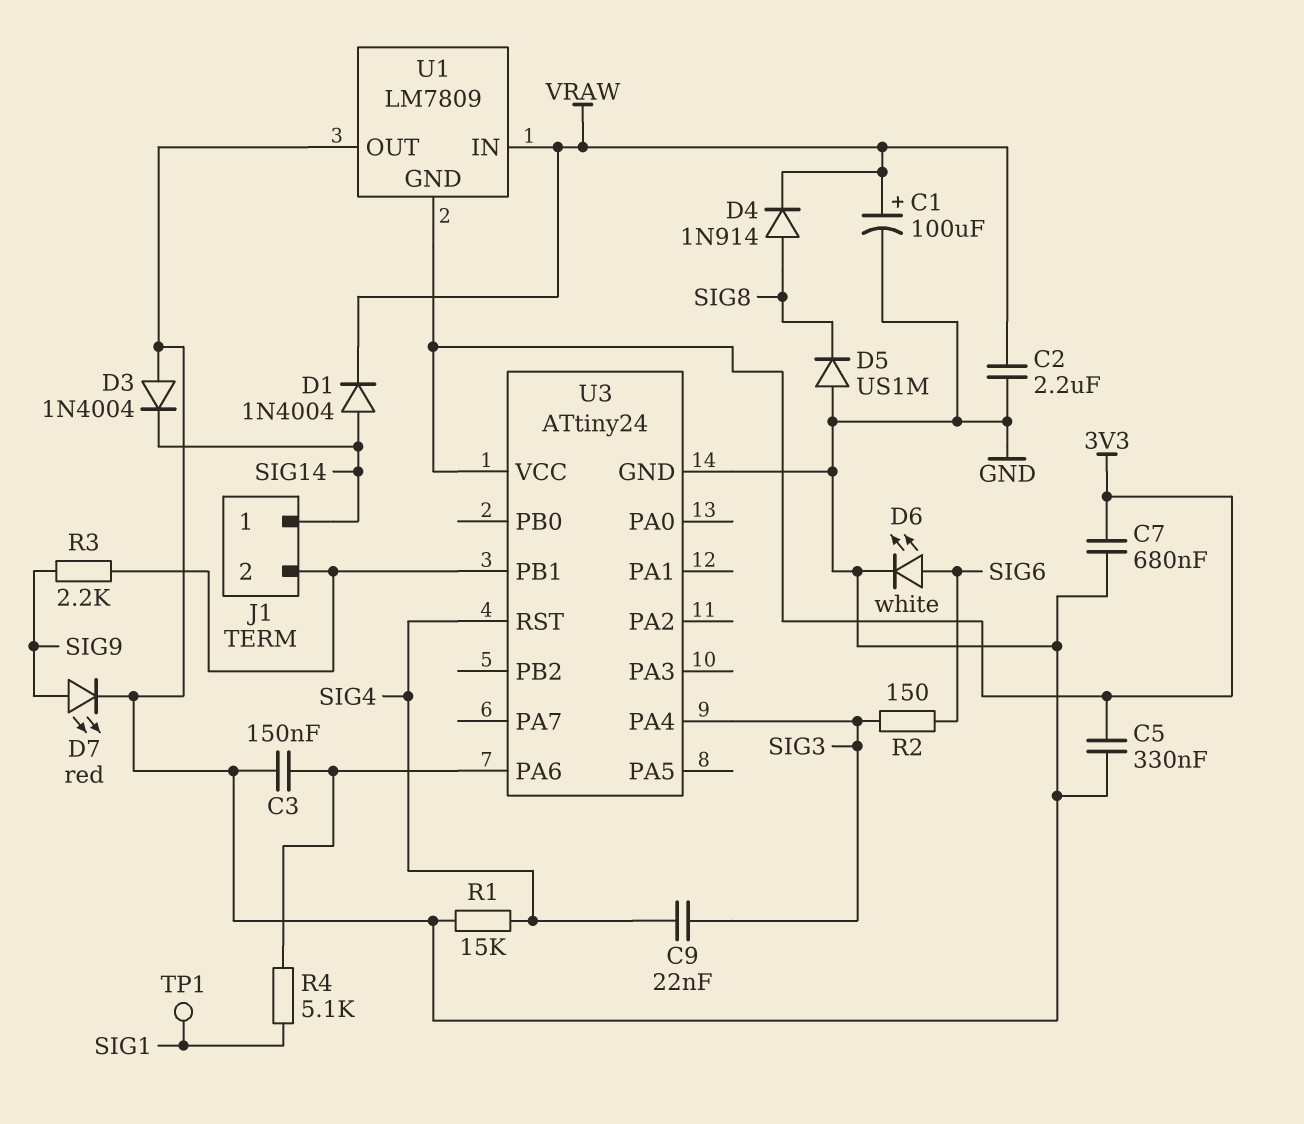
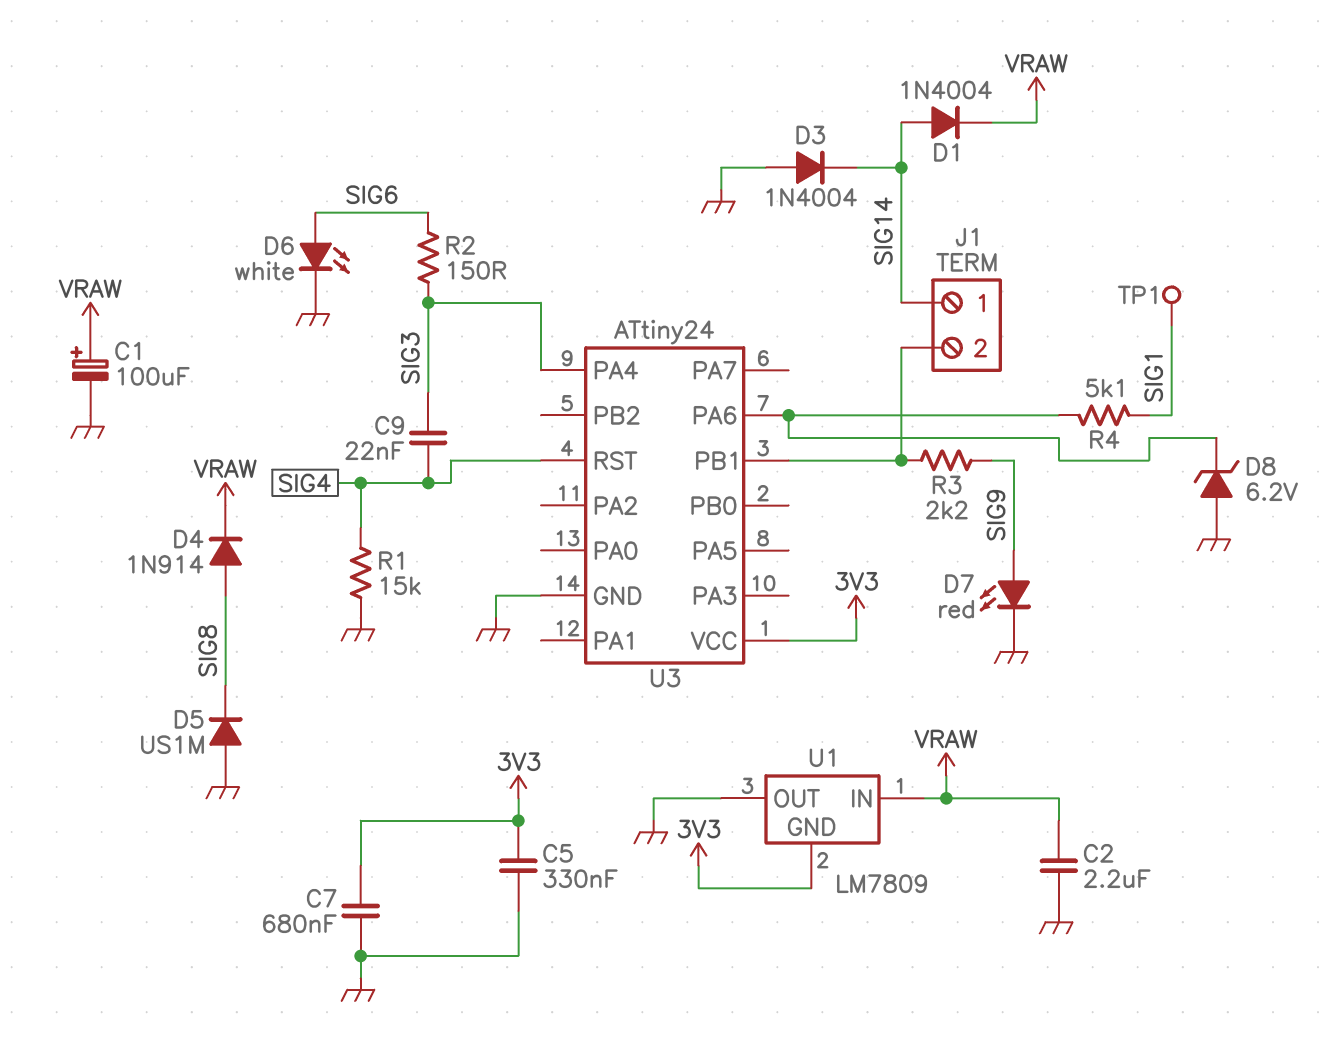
C3: 150nF (GND, U3/PA6) -> none
D8: none -> zener 6.2V (A GND, K U3/PA6)

